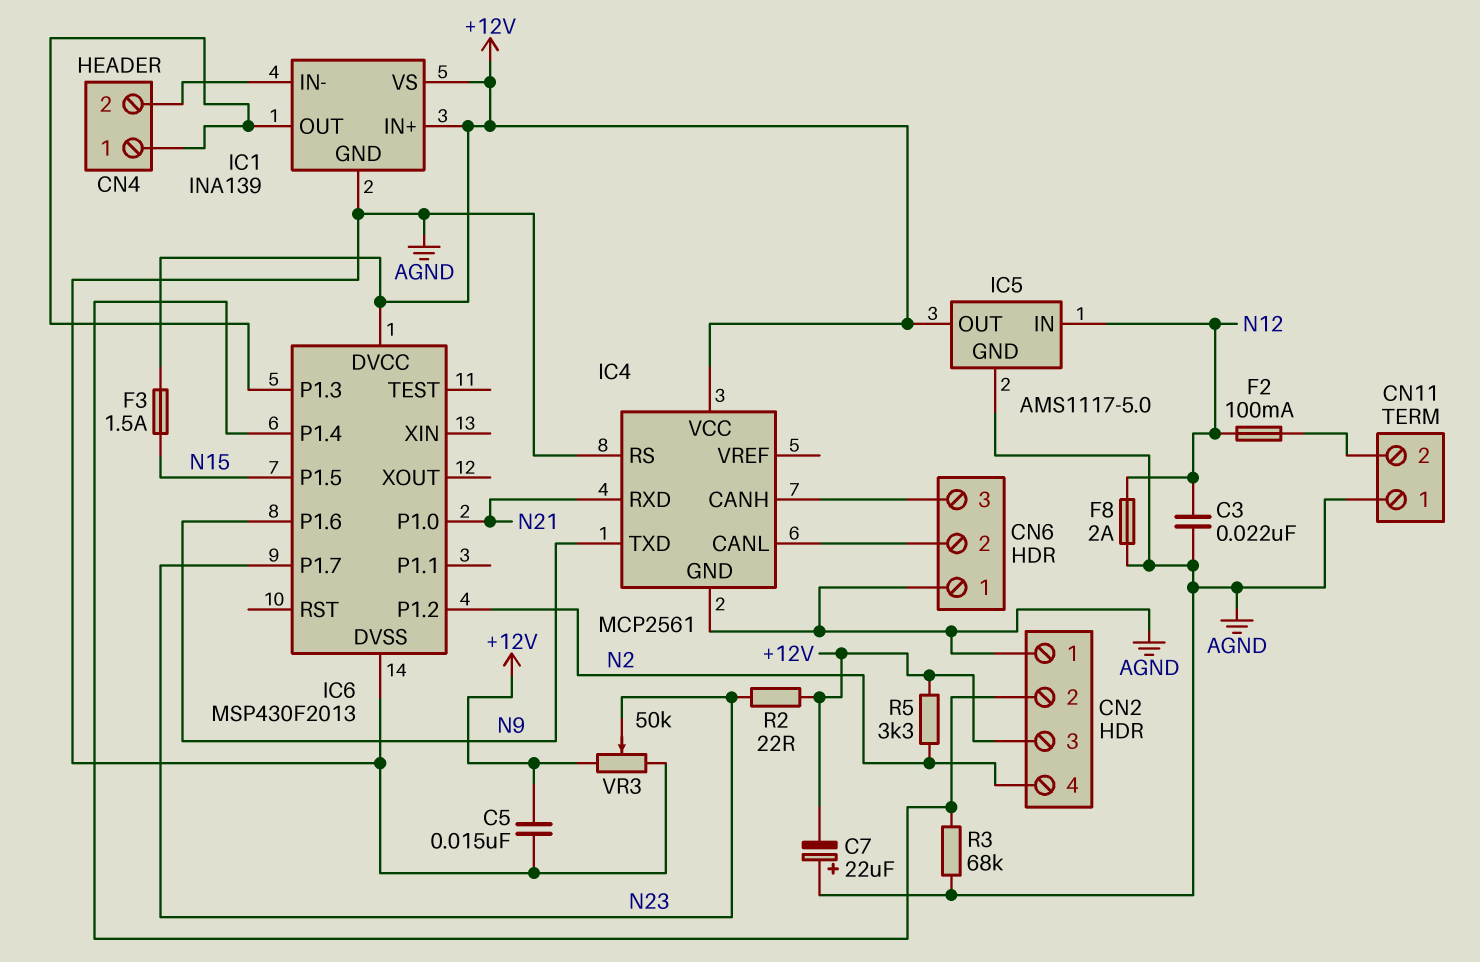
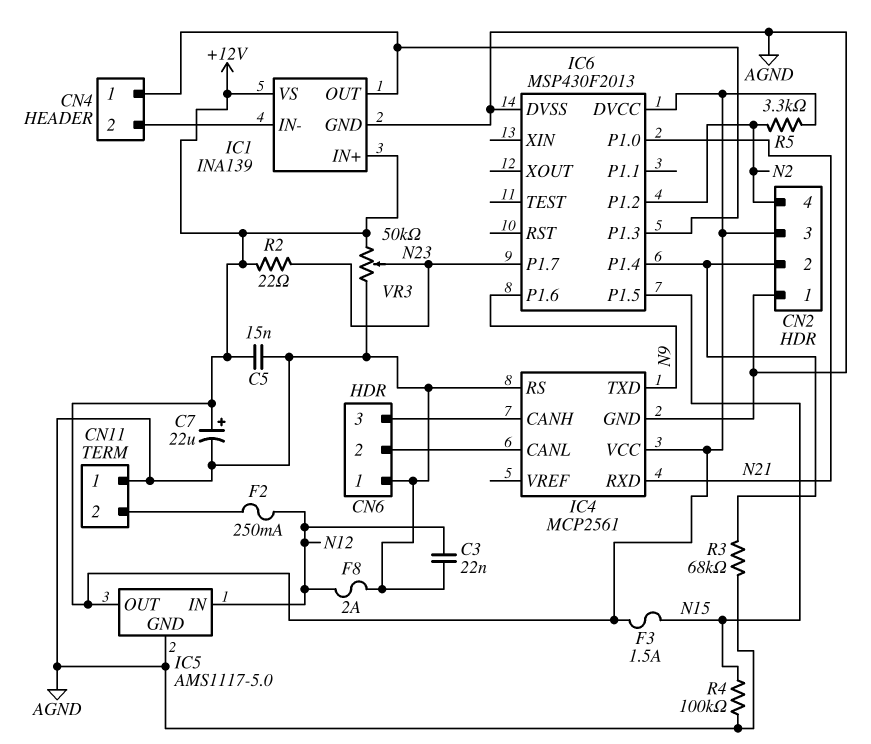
C7: 22uF (plus AGND, minus +12V) -> 22uF (plus +12V, minus AGND)
F2: 100mA (CN11/2, N12) -> 250mA (CN11/2, N12)
R4: none -> 100k (AGND, N15)

